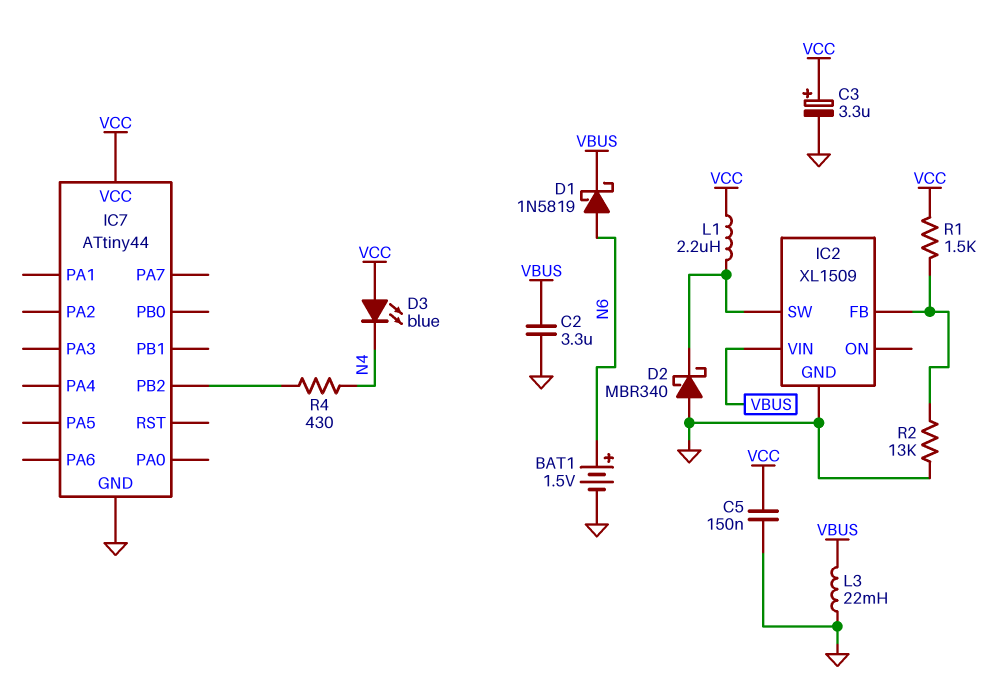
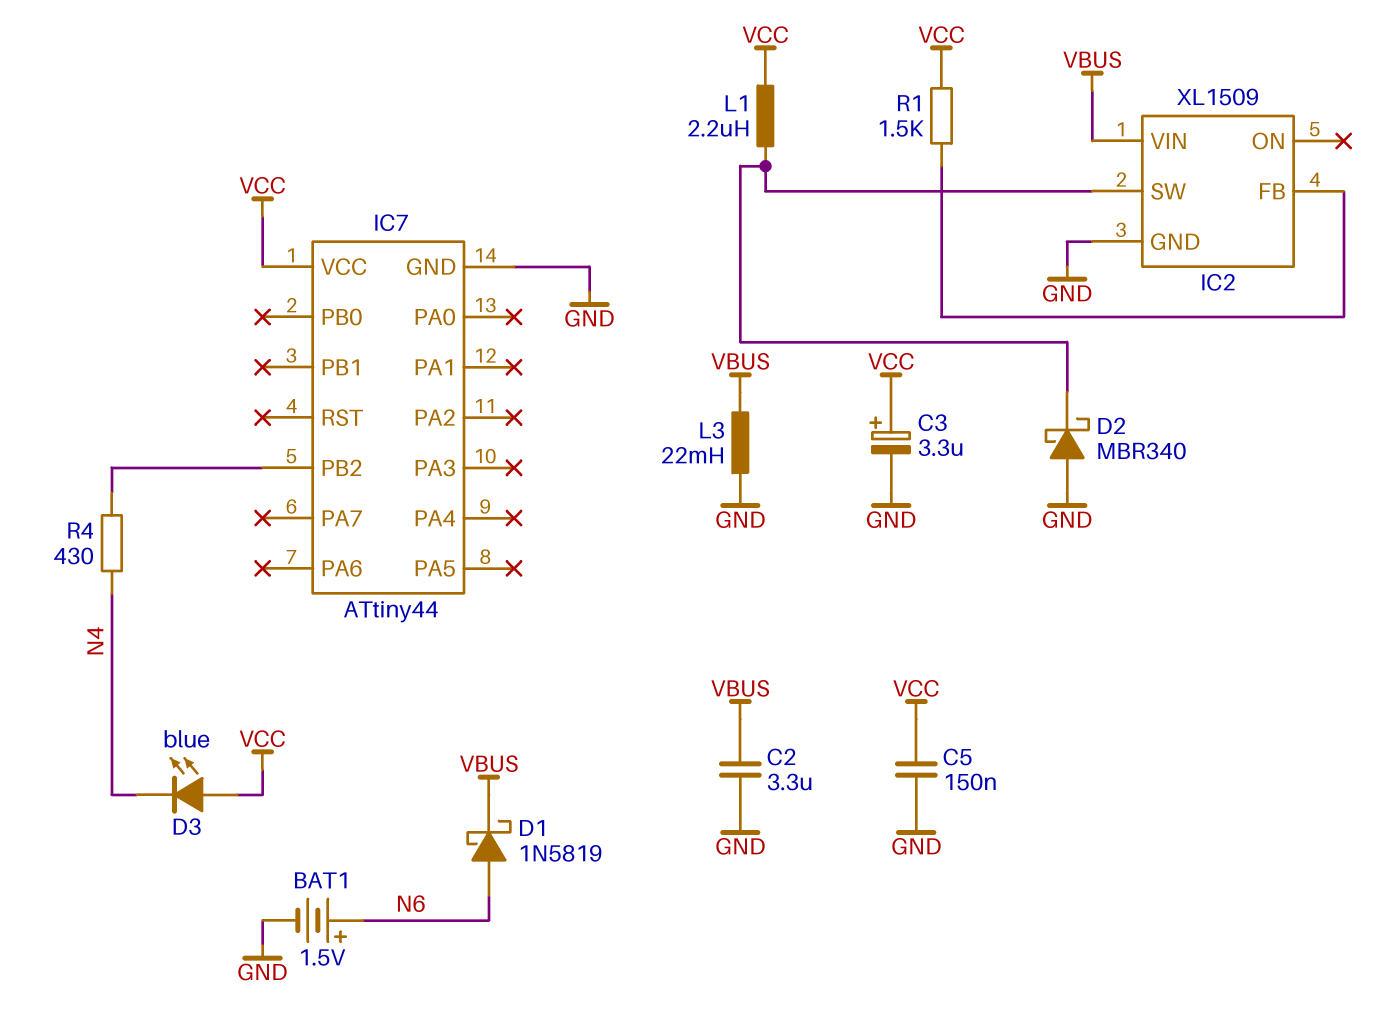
R2: 13k (GND, IC2/FB) -> none

